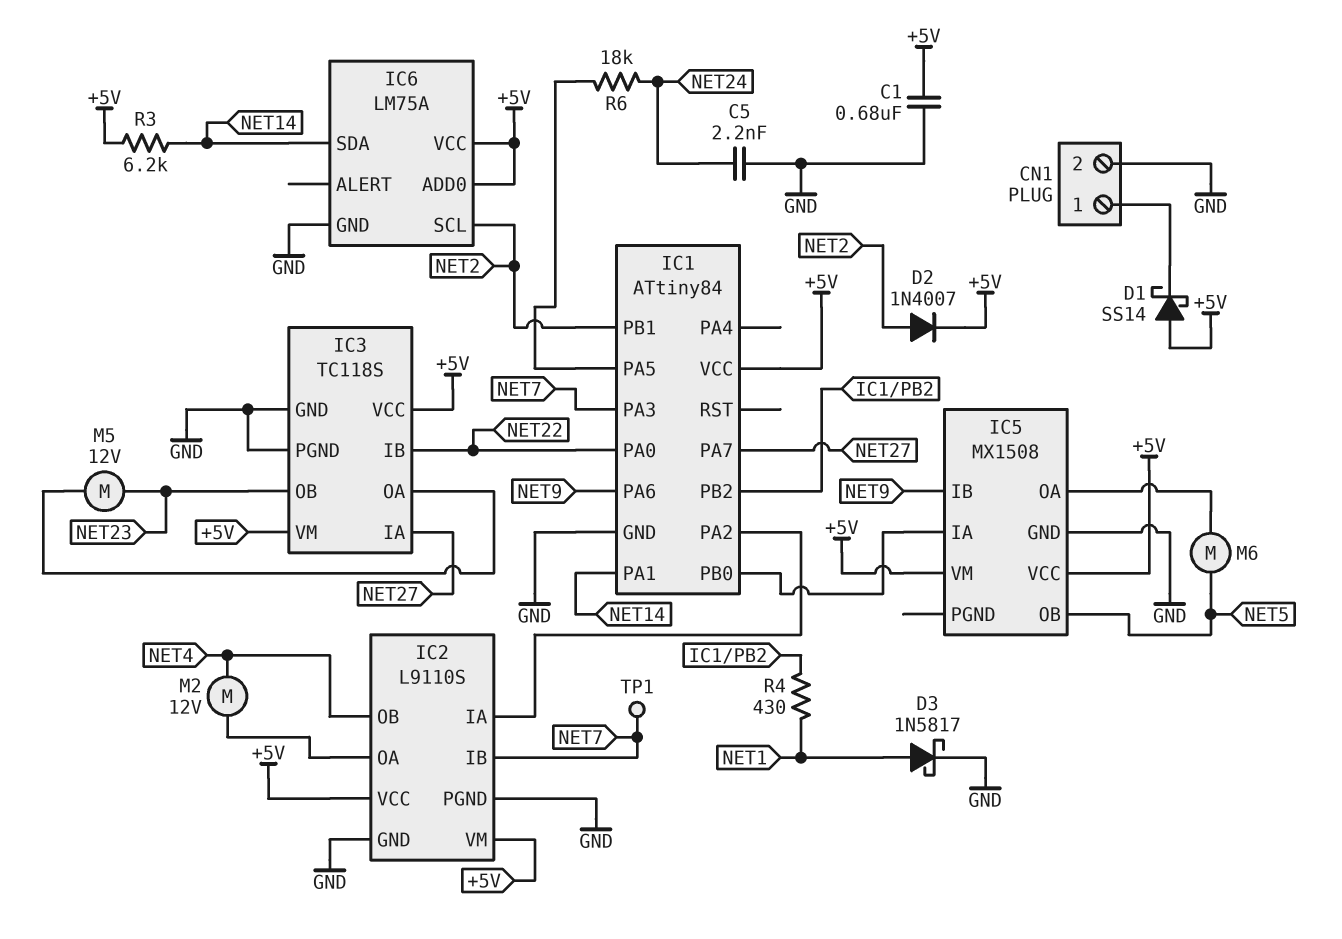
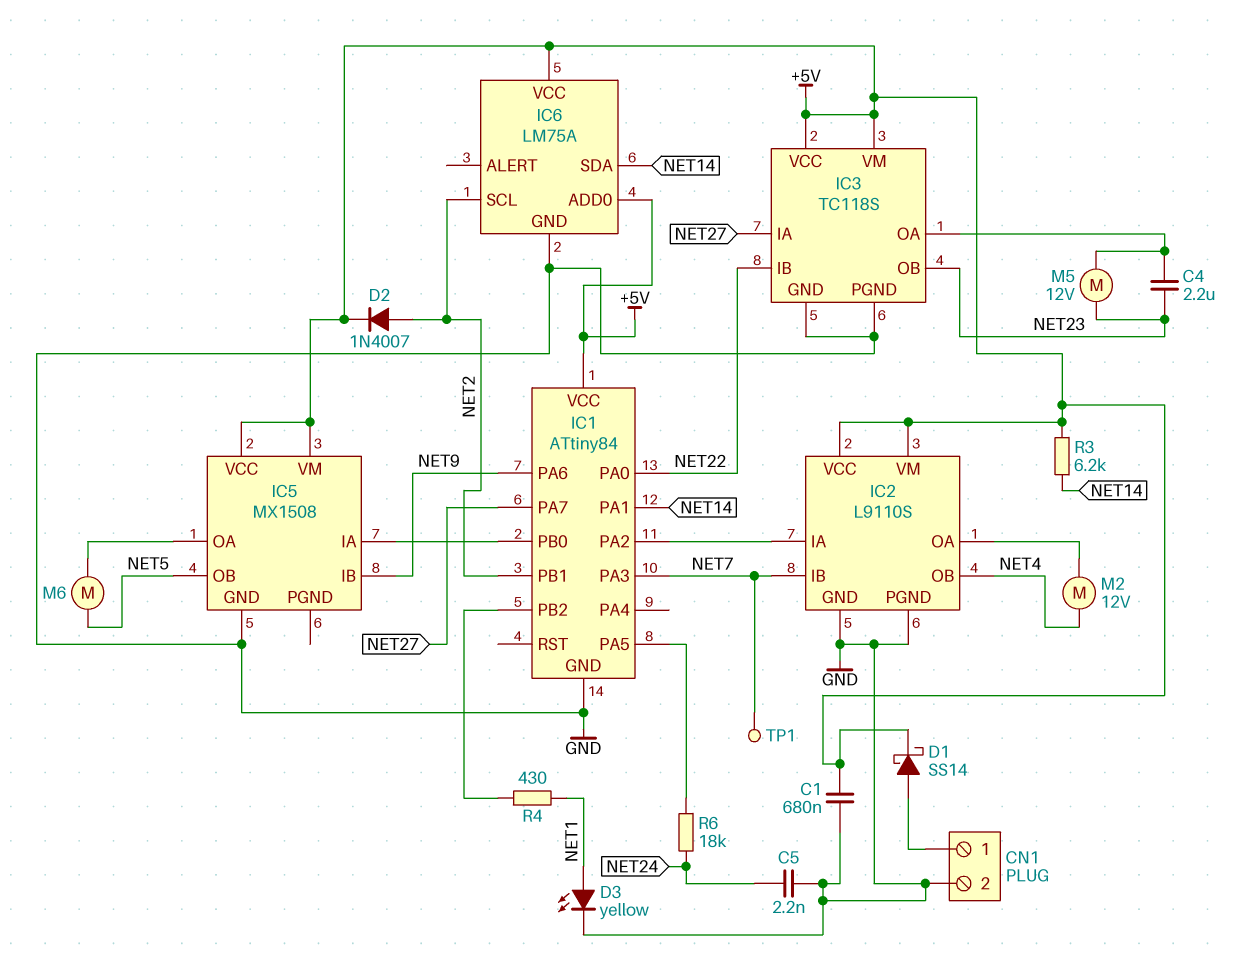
C4: none -> 2.2uF (IC3/OA, NET23)
D1: schottky SS14 (A +5V, K CN1/1) -> schottky SS14 (A CN1/1, K +5V)
D3: schottky 1N5817 (A NET1, K GND) -> LED yellow (A NET1, K GND)

